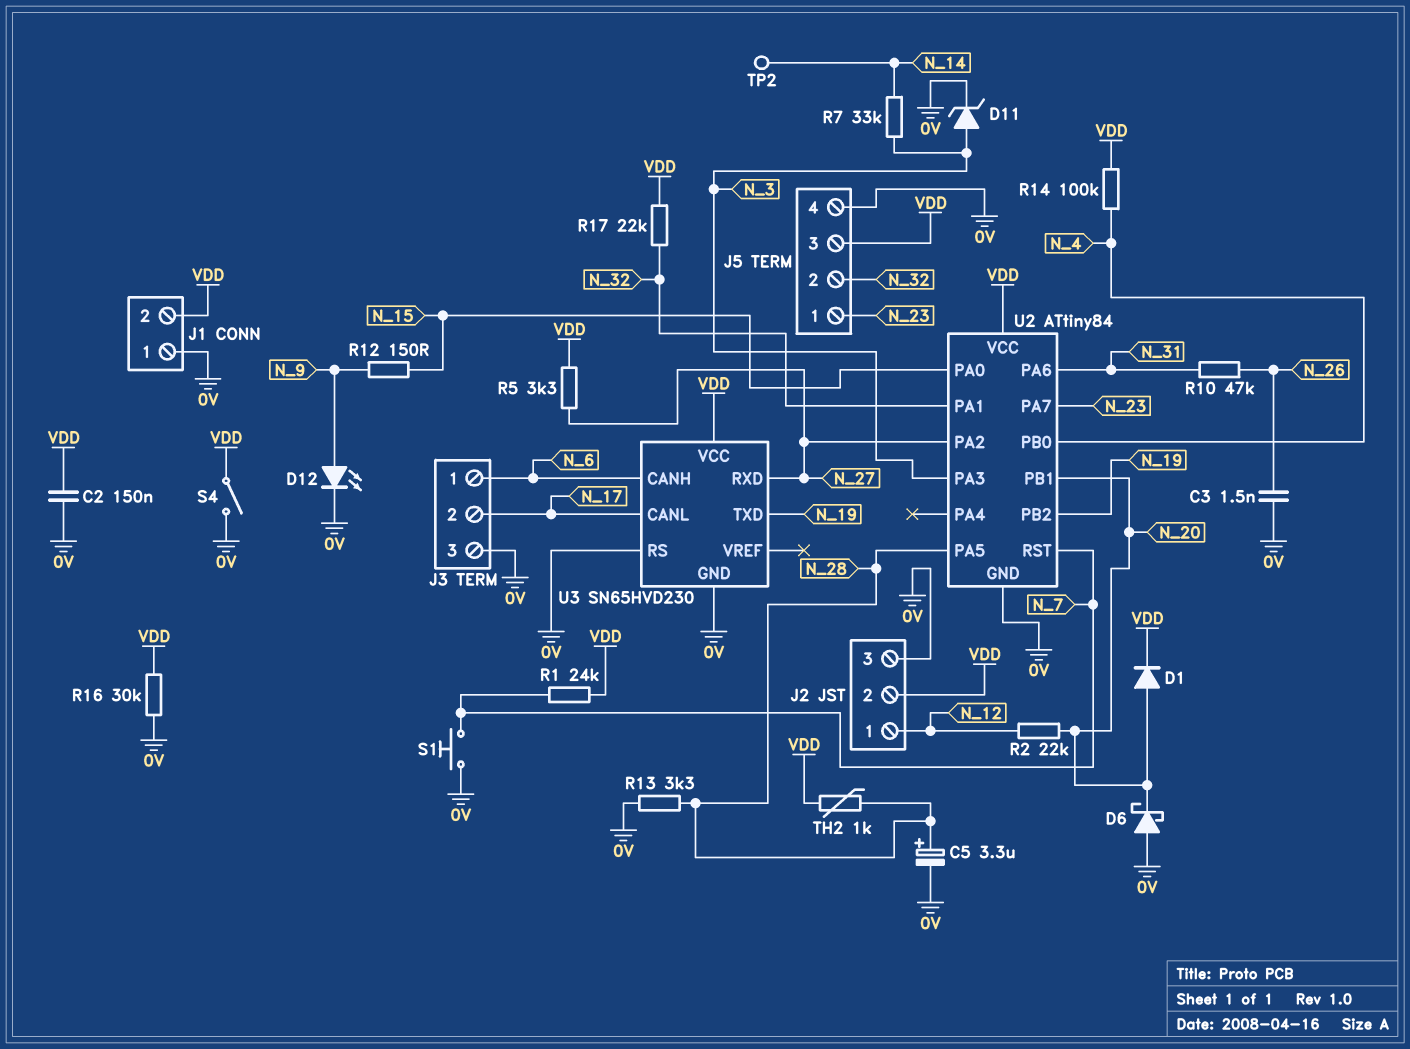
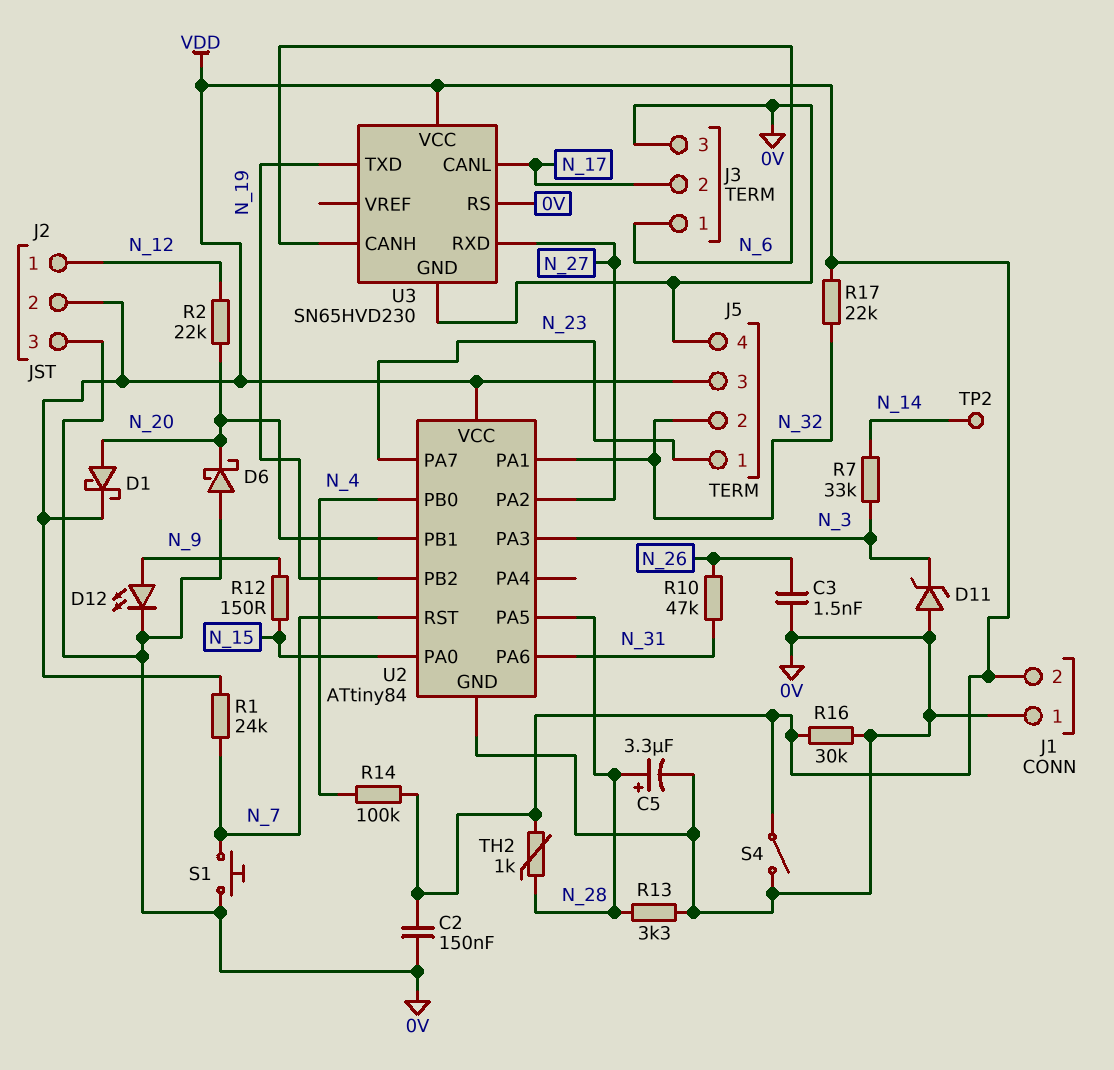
D1: diode (A N_20, K VDD) -> schottky (A N_20, K VDD)
D11: zener (A N_3, K 0V) -> zener (A 0V, K N_3)
R5: 3.3k (N_27, VDD) -> none

